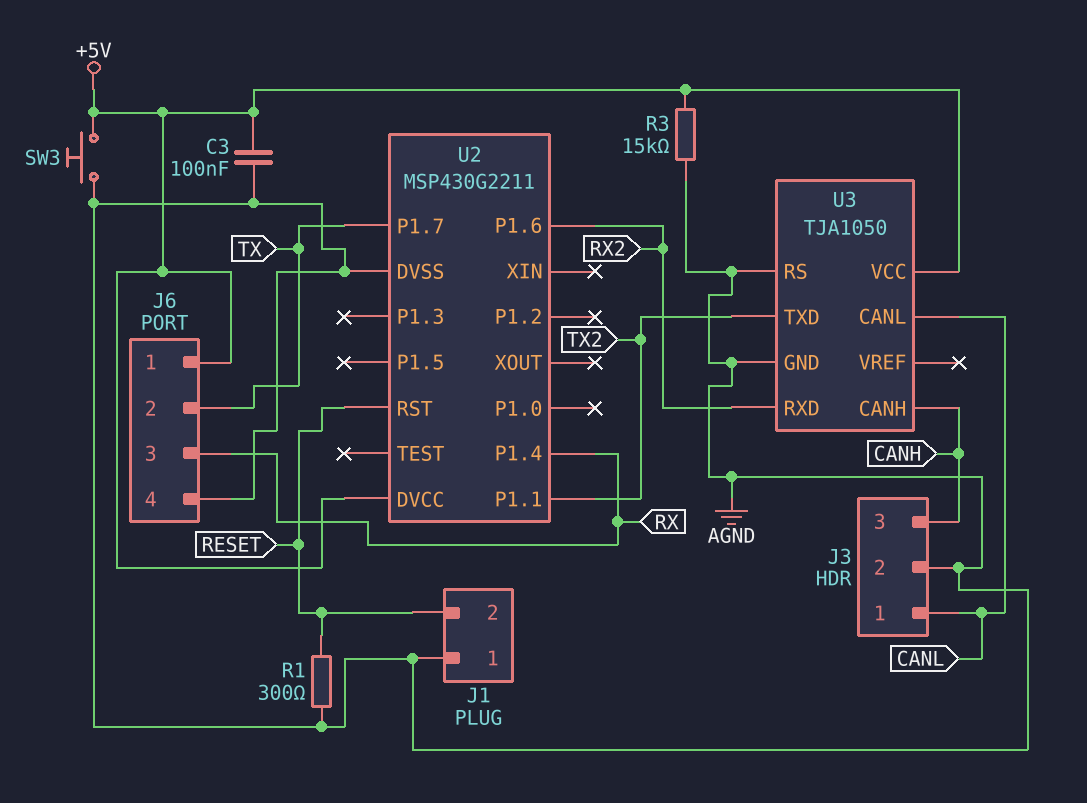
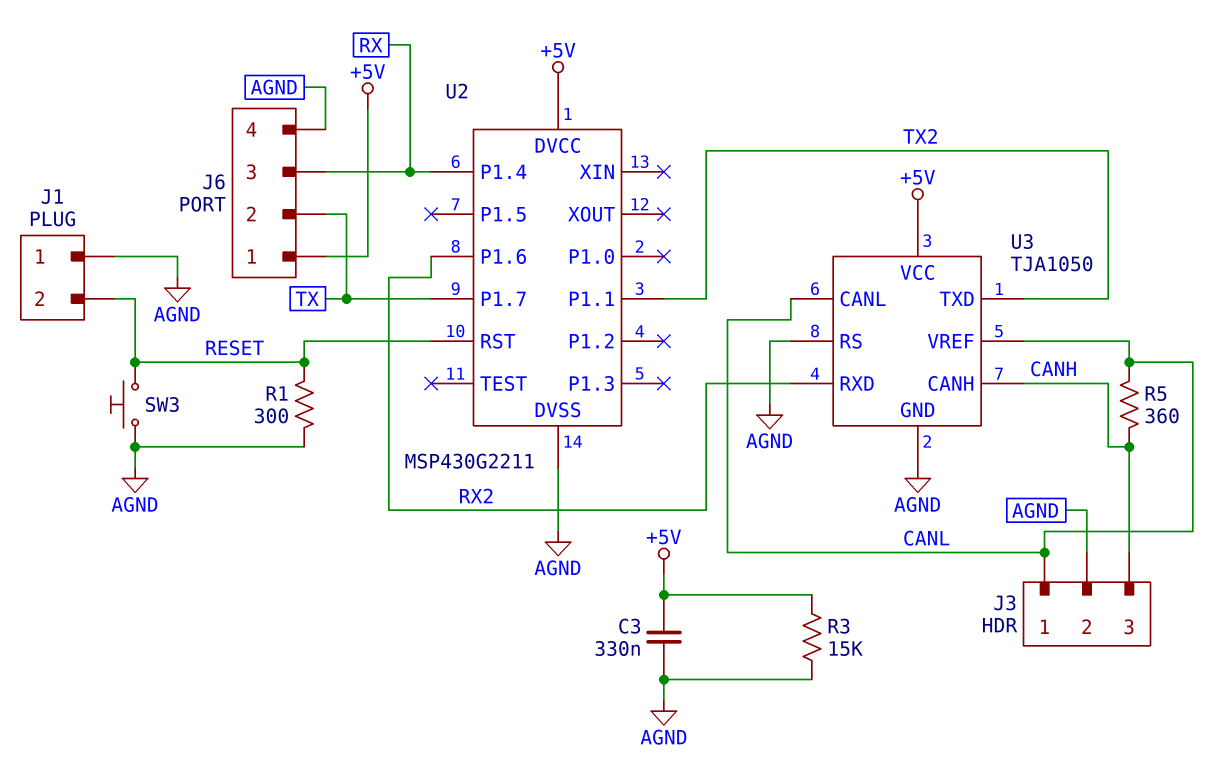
C3: 100nF (+5V, AGND) -> 330nF (+5V, AGND)
R5: none -> 360 (CANH, CANL)
SW3: button (+5V, AGND) -> button (AGND, RESET)
U3 pin VREF: none -> CANL

